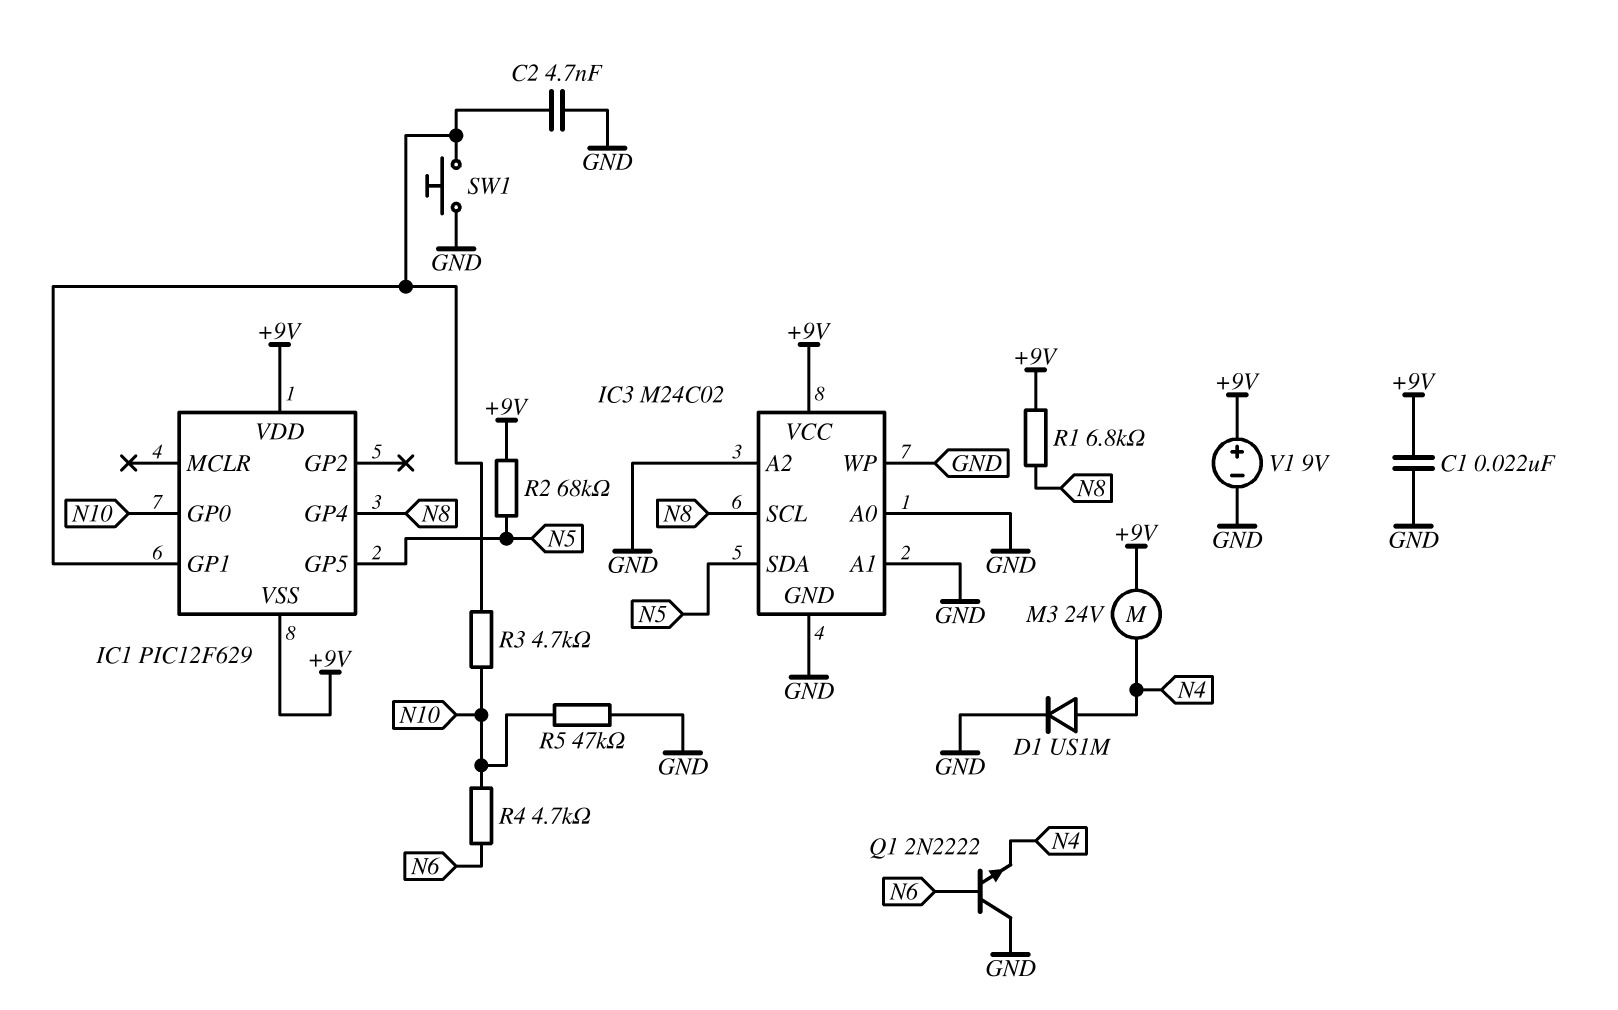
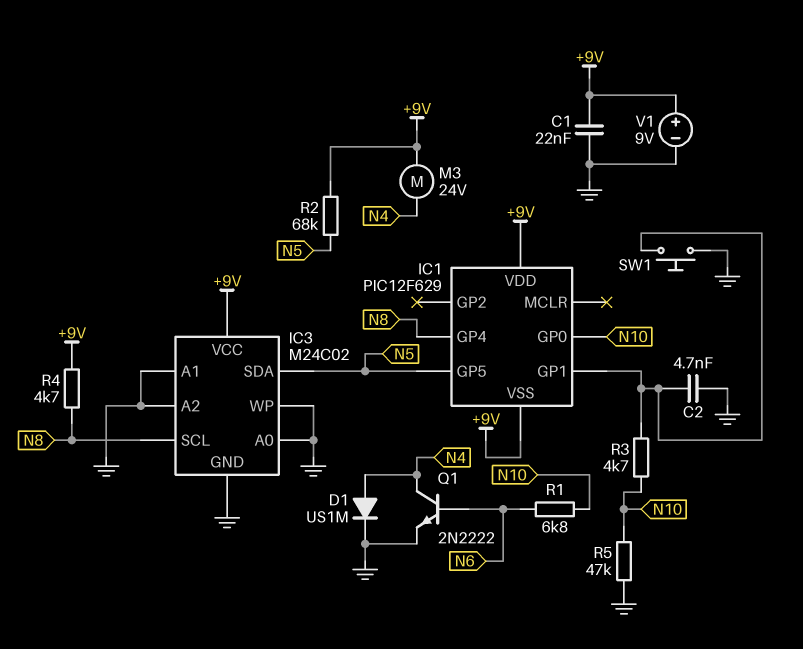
Q1: NPN 2N2222 (B N6, C GND, E N4) -> NPN 2N2222 (B N6, C N4, E GND)
R1: 6.8k (+9V, N8) -> 6.8k (N6, N10)
R4: 4.7k (N6, N10) -> 4.7k (+9V, N8)

